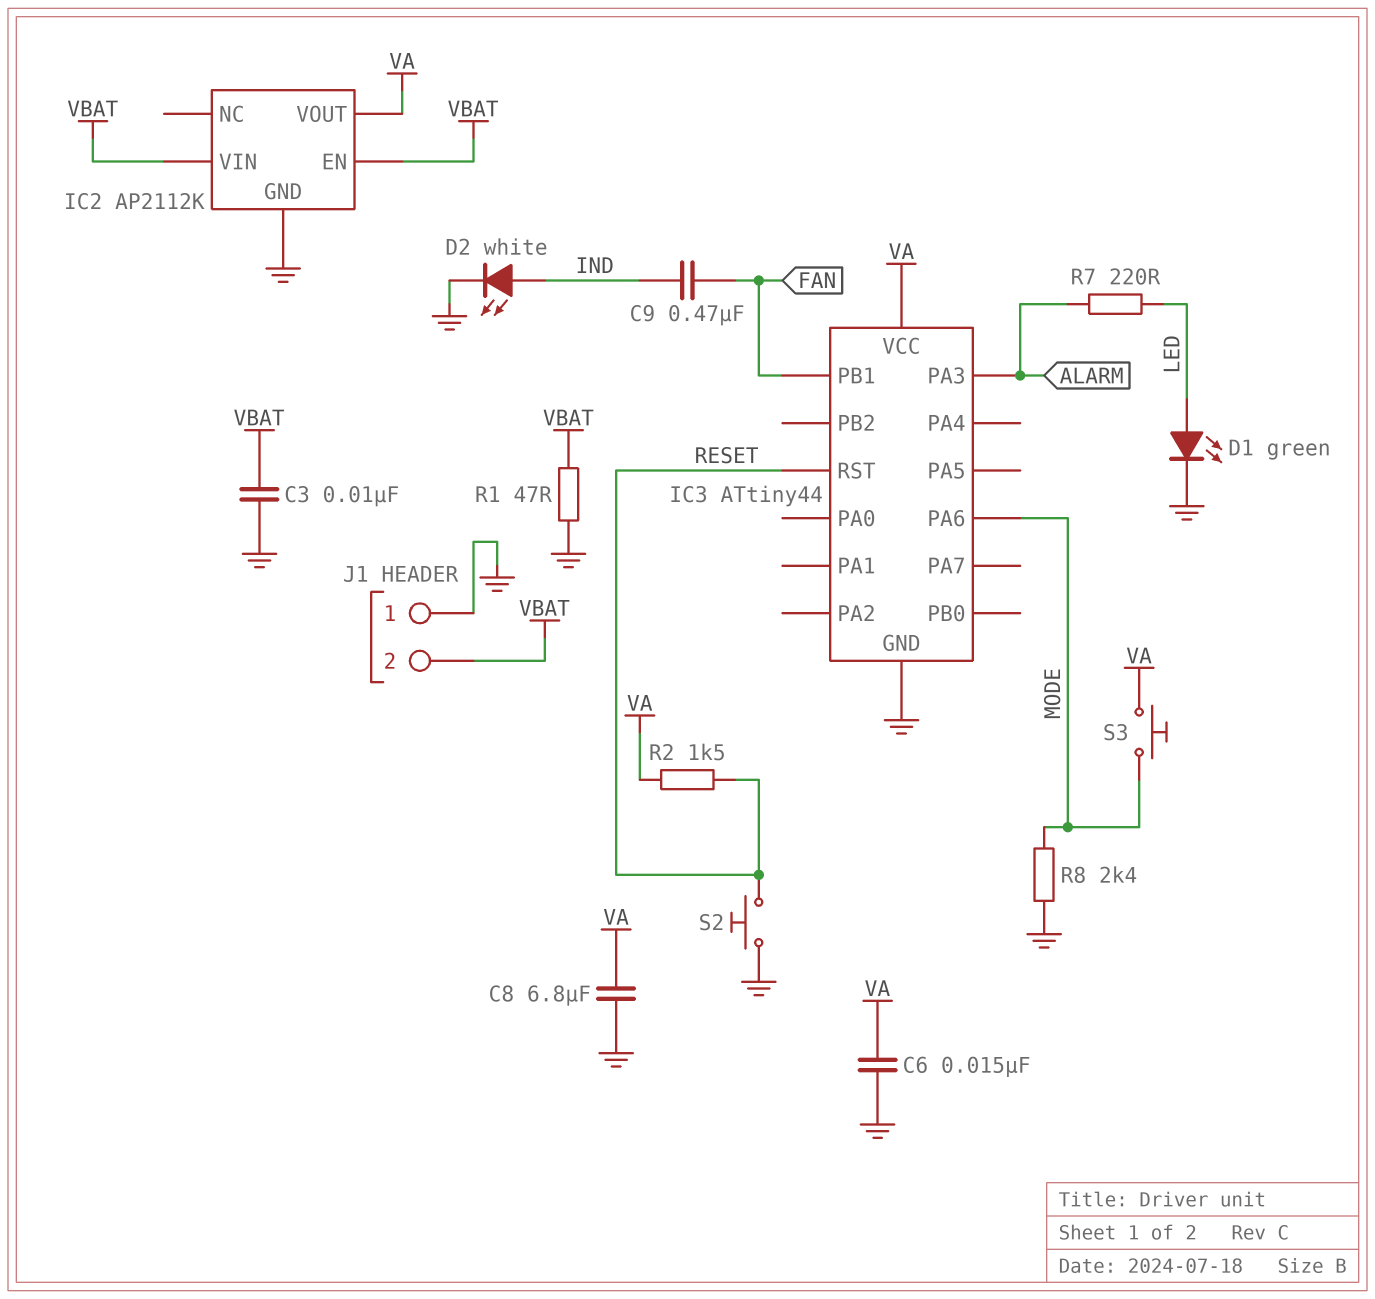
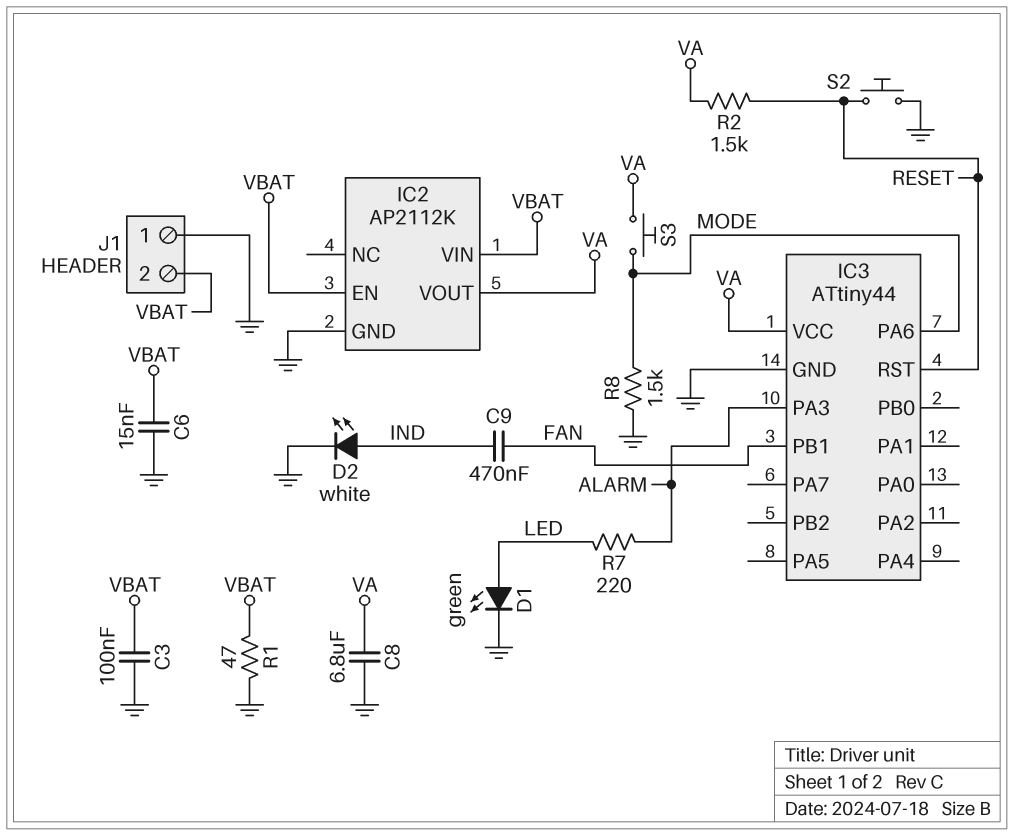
C3: 10nF (GND, VBAT) -> 100nF (GND, VBAT)
C6: 15nF (GND, VA) -> 15nF (GND, VBAT)
R8: 2.4k (GND, MODE) -> 1.5k (GND, MODE)

